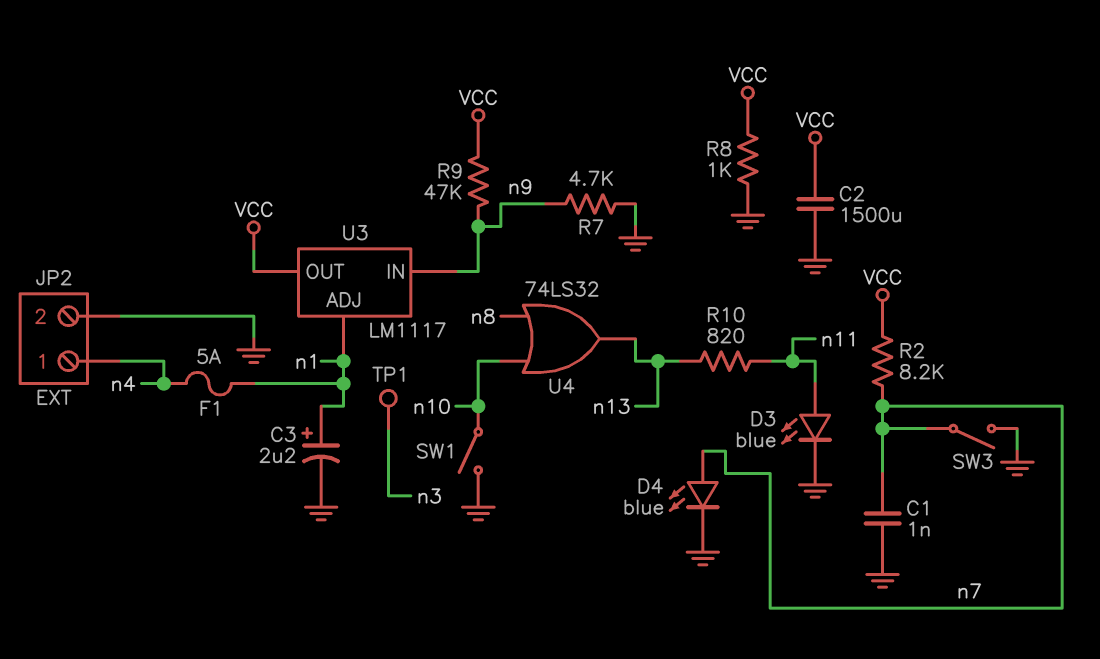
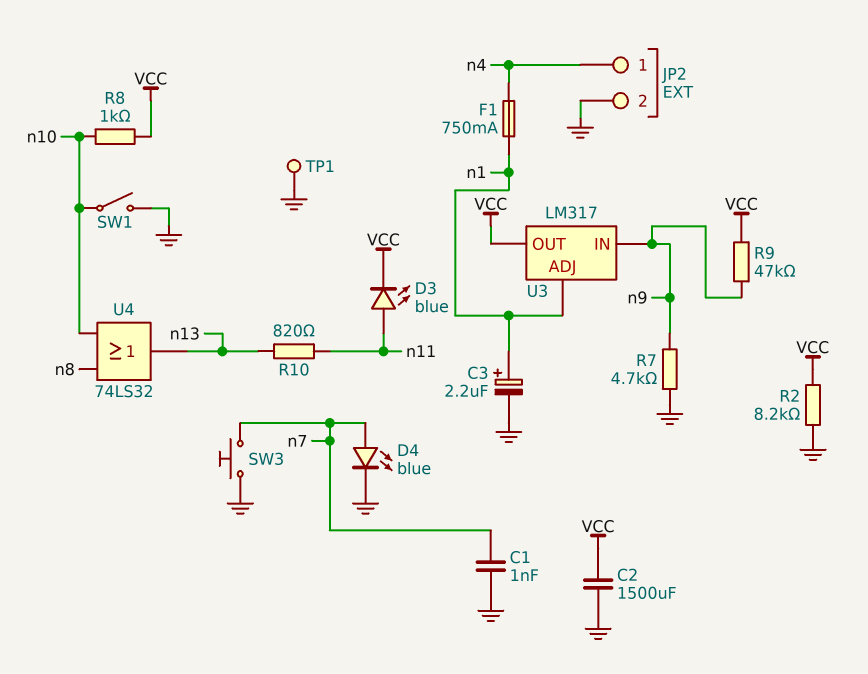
D3: LED blue (A n11, K GND) -> LED blue (A n11, K VCC)
F1: 5A (n1, n4) -> 750mA (n1, n4)
R2: 8.2k (VCC, n7) -> 8.2k (GND, VCC)
R8: 1k (GND, VCC) -> 1k (VCC, n10)
SW3: switch (GND, n7) -> button (GND, n7)
TP1: test point (n3) -> test point (GND)
U3: LM1117 -> LM317

